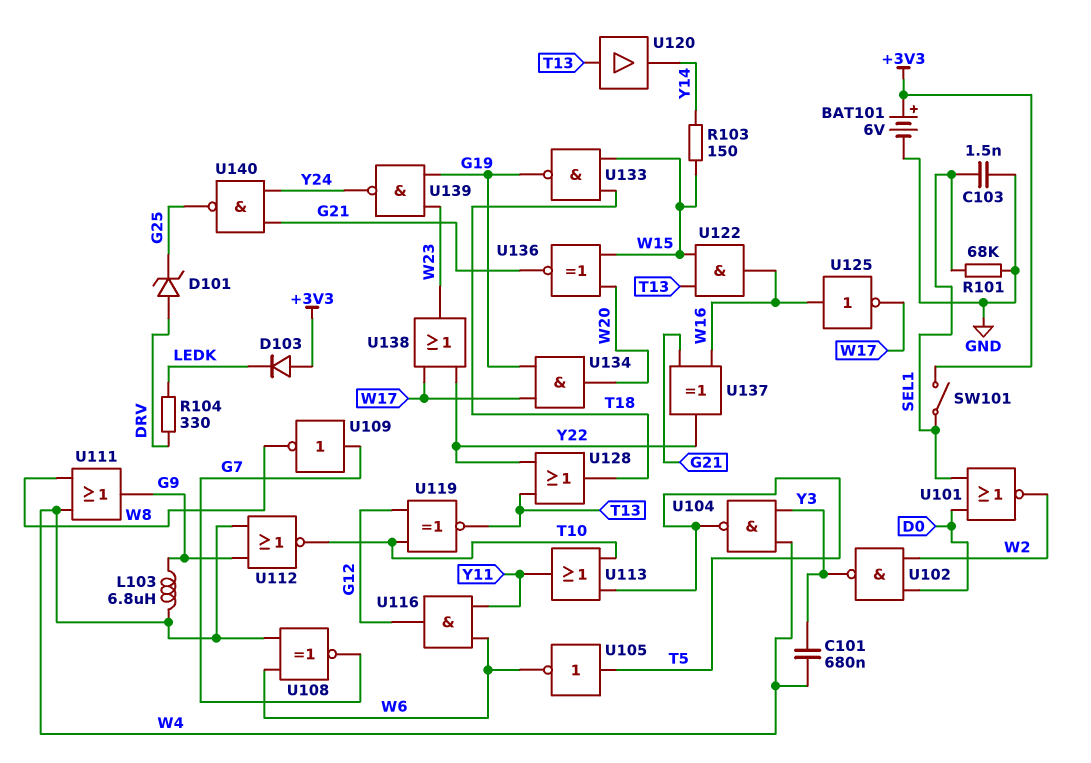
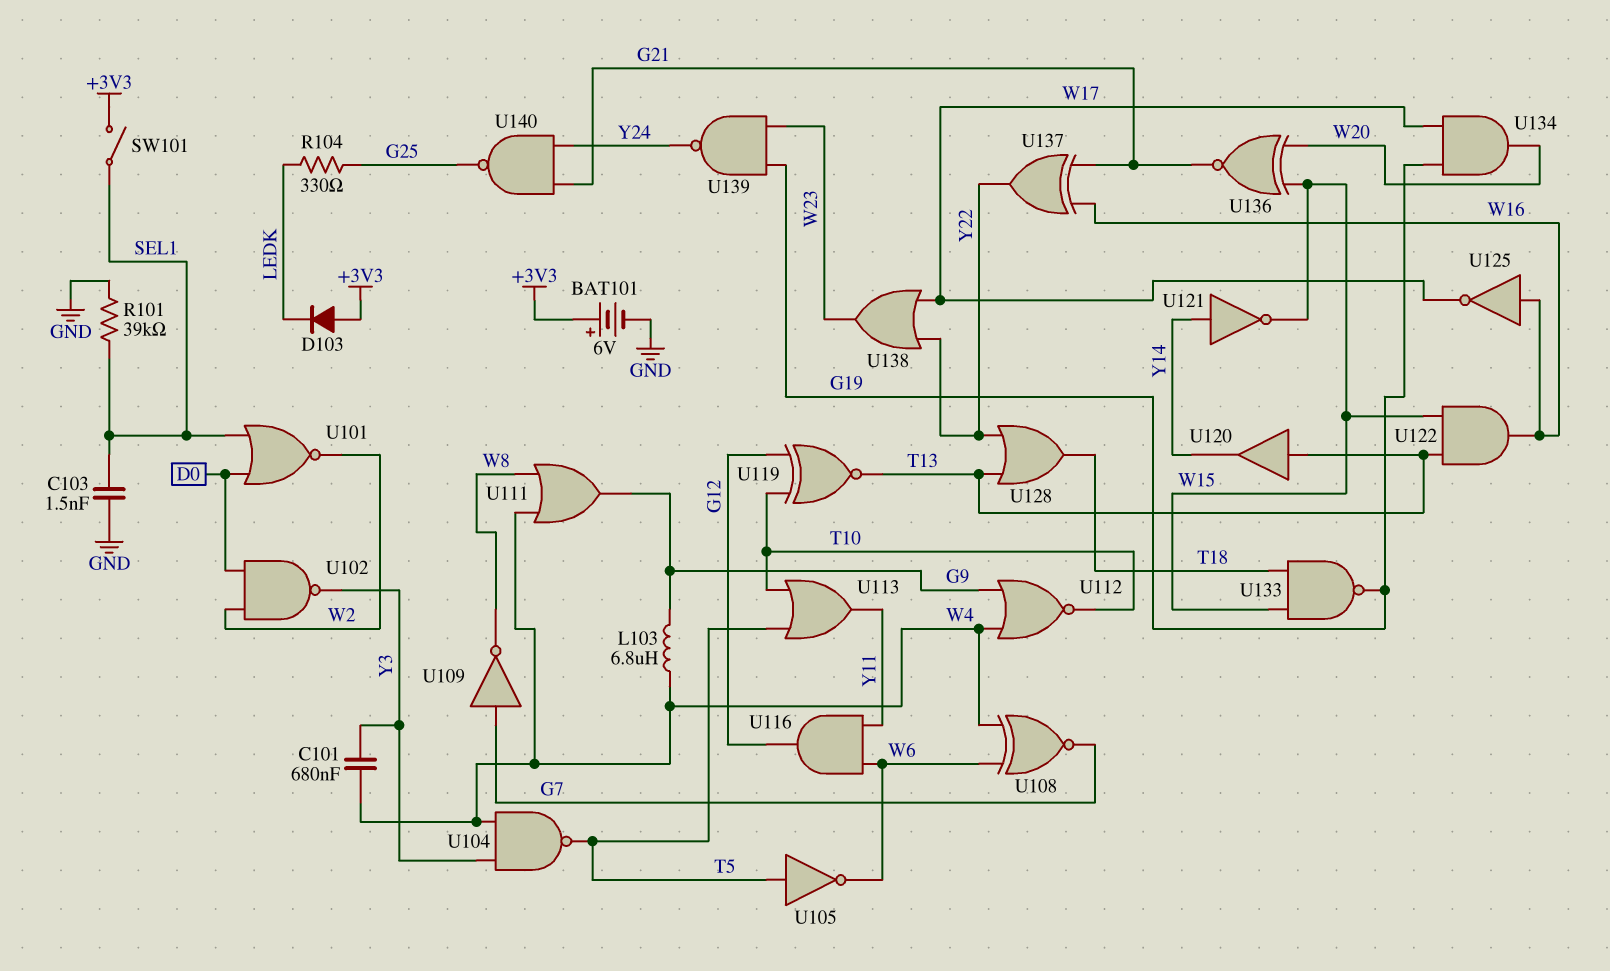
D101: zener (A DRV, K G25) -> none
R101: 68k (GND, SEL1) -> 39k (GND, SEL1)
R103: 150 (W15, Y14) -> none
R104: 330 (DRV, LEDK) -> 330 (G25, LEDK)
U121: none -> NOT (in Y14, out W15)

